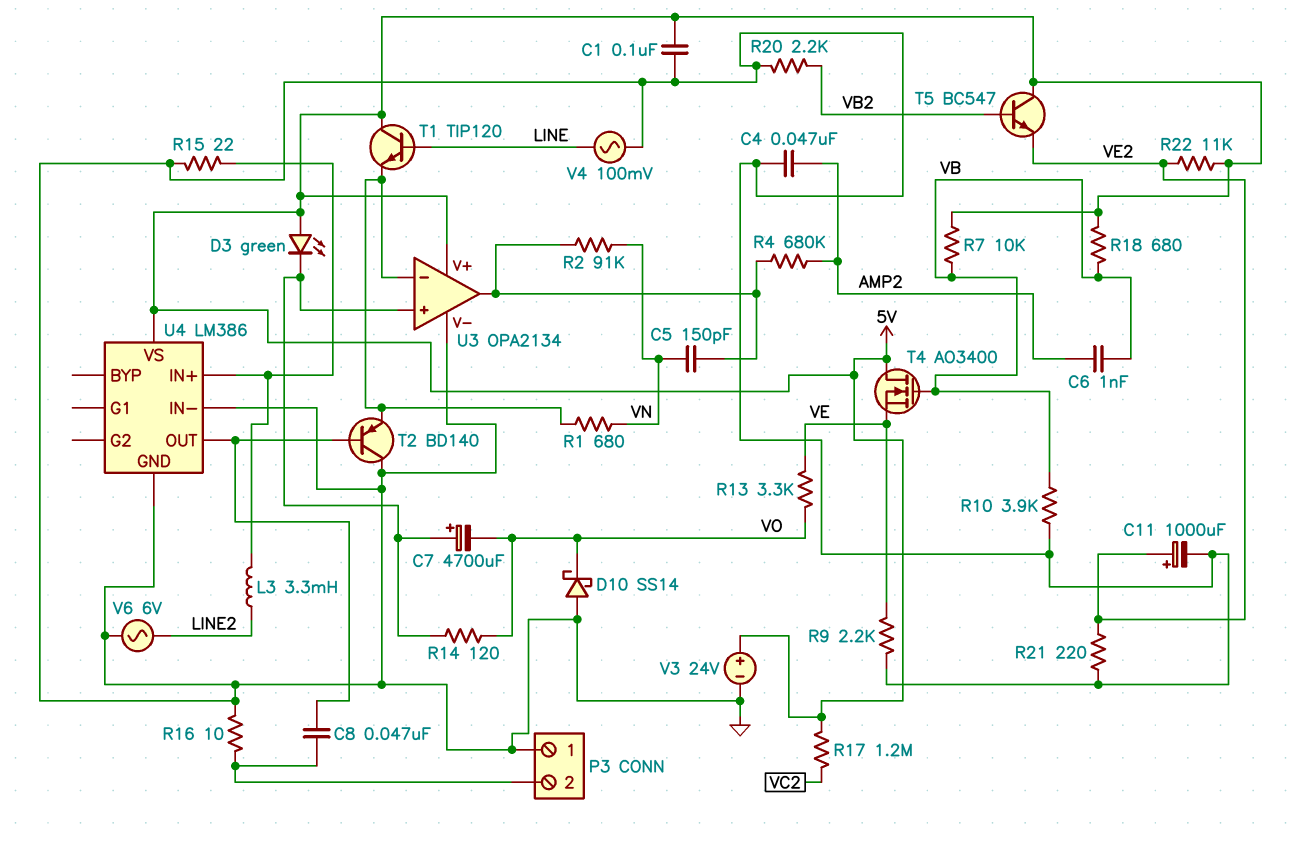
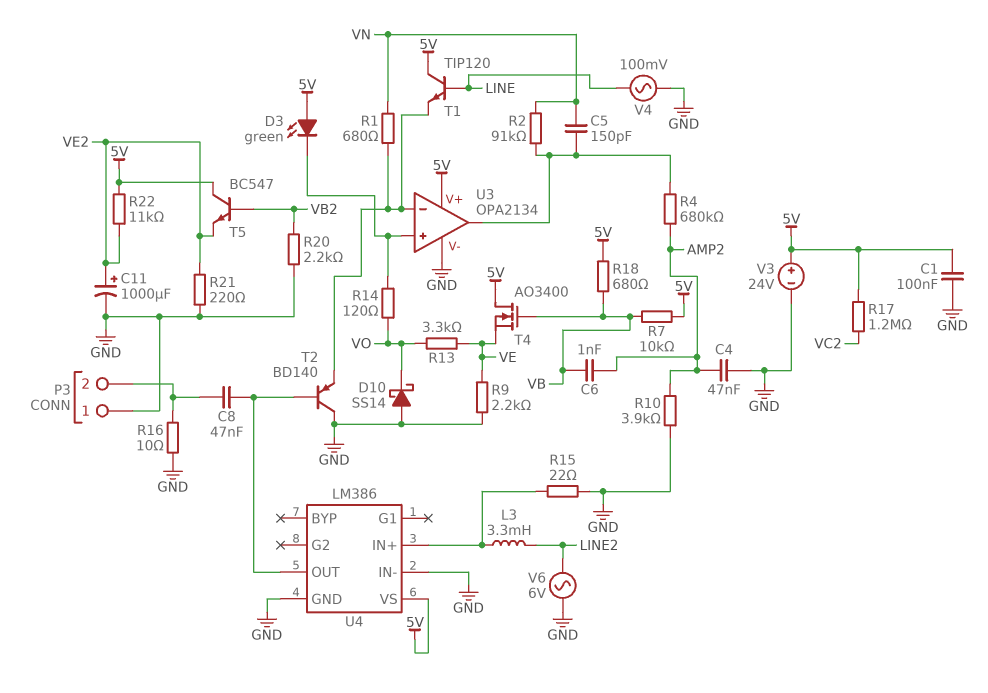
C7: 4700uF (plus U3/in+, minus VO) -> none
R10: 3.9k (GND, VB) -> 3.9k (AMP2, GND)

